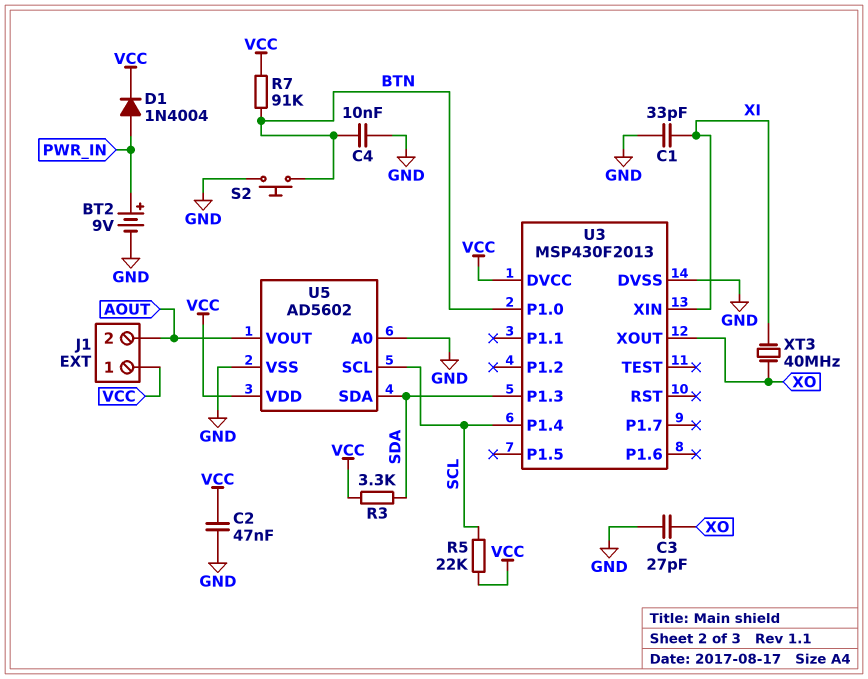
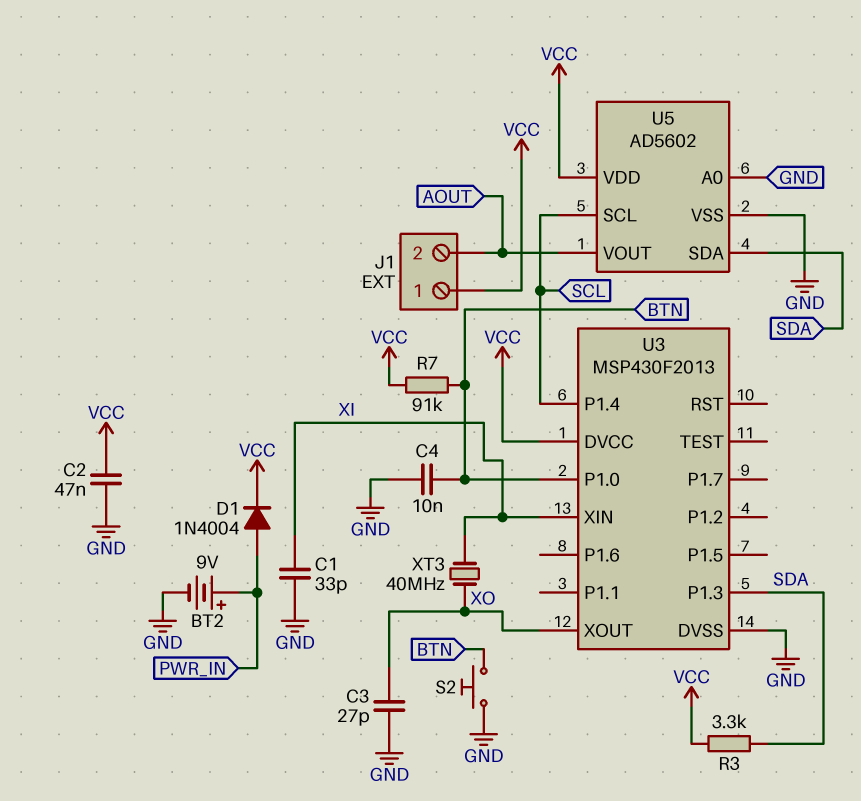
R5: 22k (SCL, VCC) -> none

